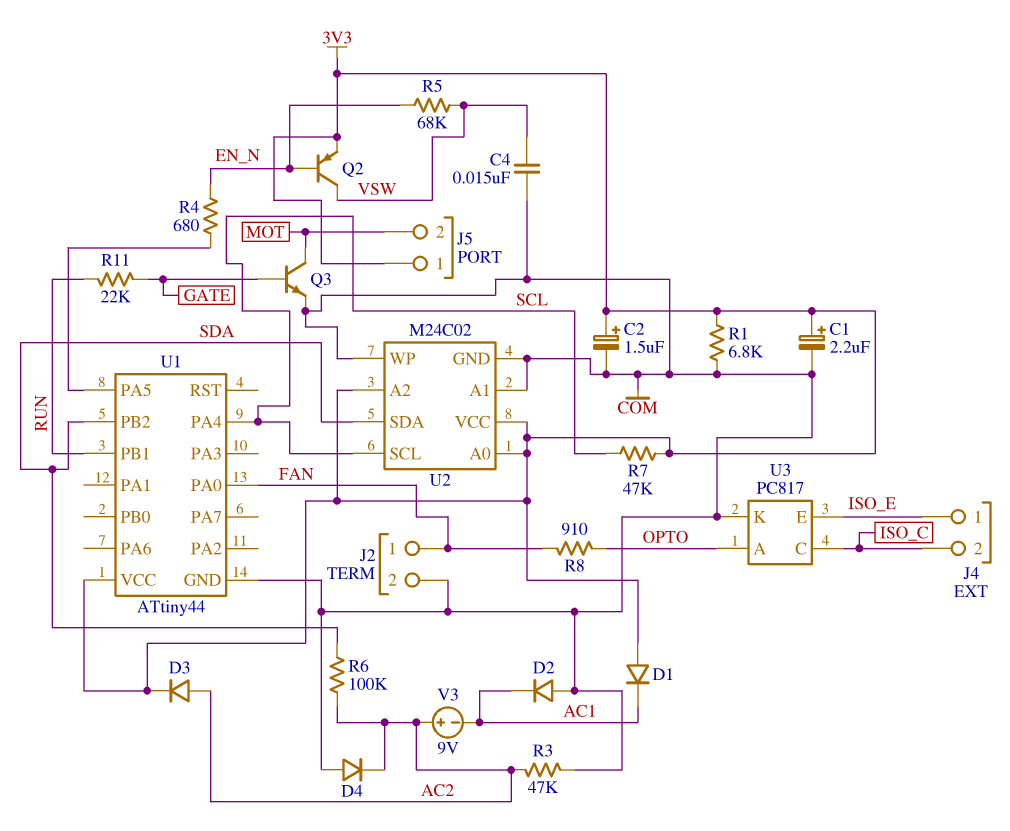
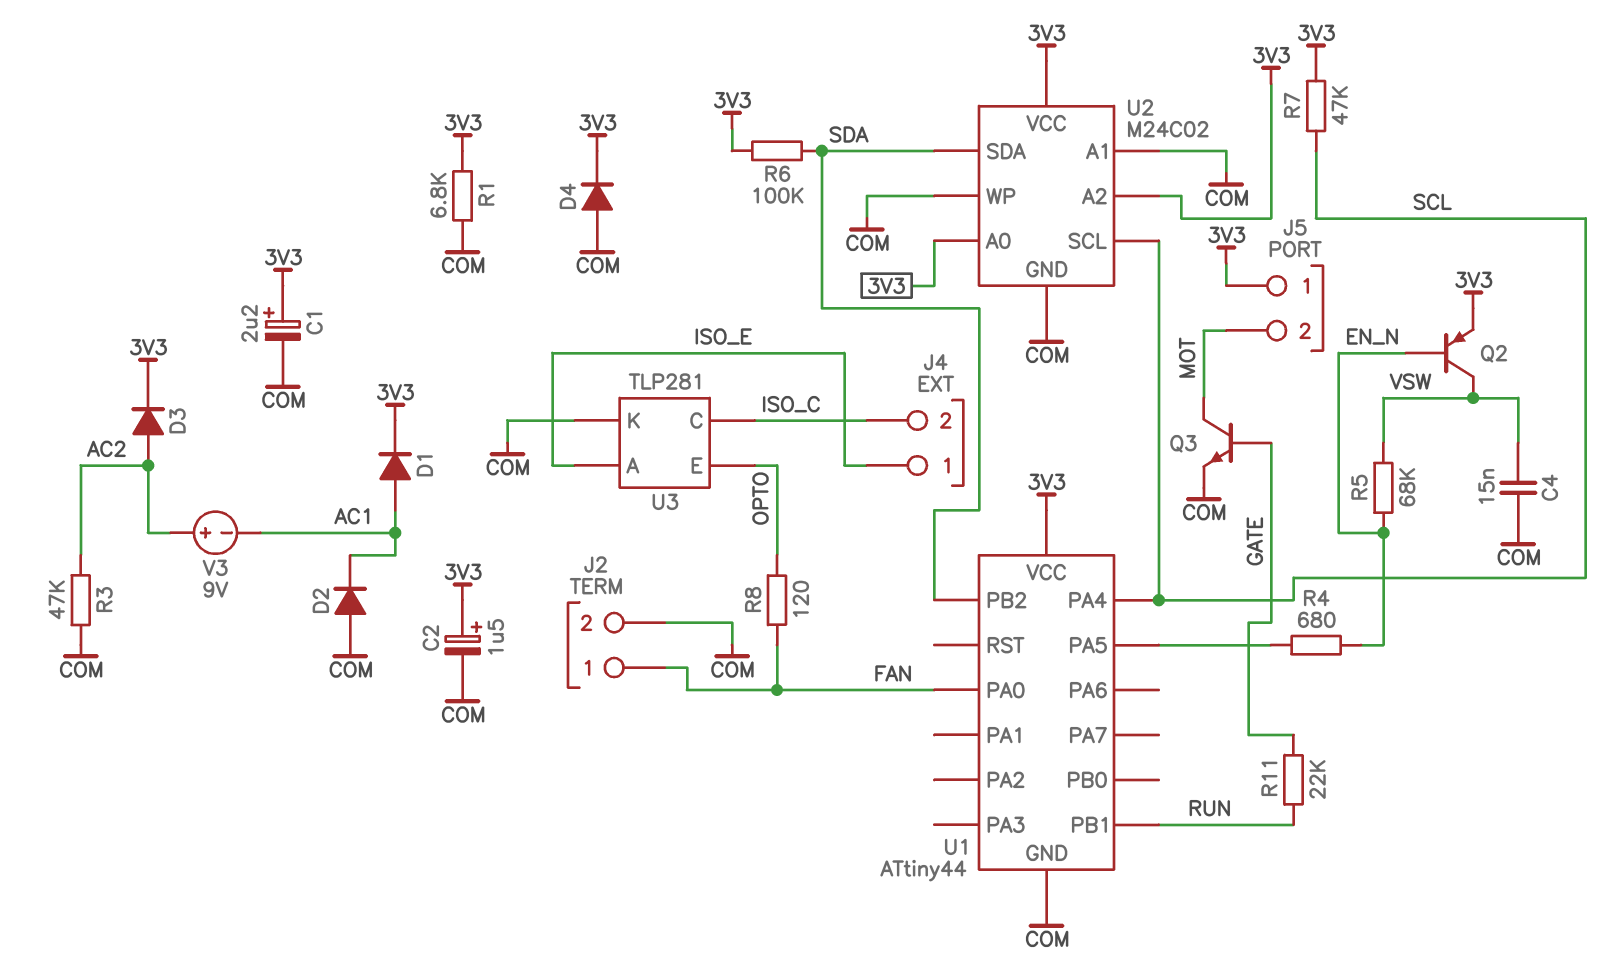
D1: diode (A 3V3, K AC1) -> diode (A AC1, K 3V3)
D4: diode (A COM, K AC2) -> diode (A COM, K 3V3)
R6: 100k (AC2, SDA) -> 100k (3V3, SDA)
R8: 910 (FAN, OPTO) -> 120 (FAN, OPTO)
U3: PC817 -> TLP281
U3 pin A: OPTO -> ISO_E
U3 pin E: ISO_E -> OPTO

